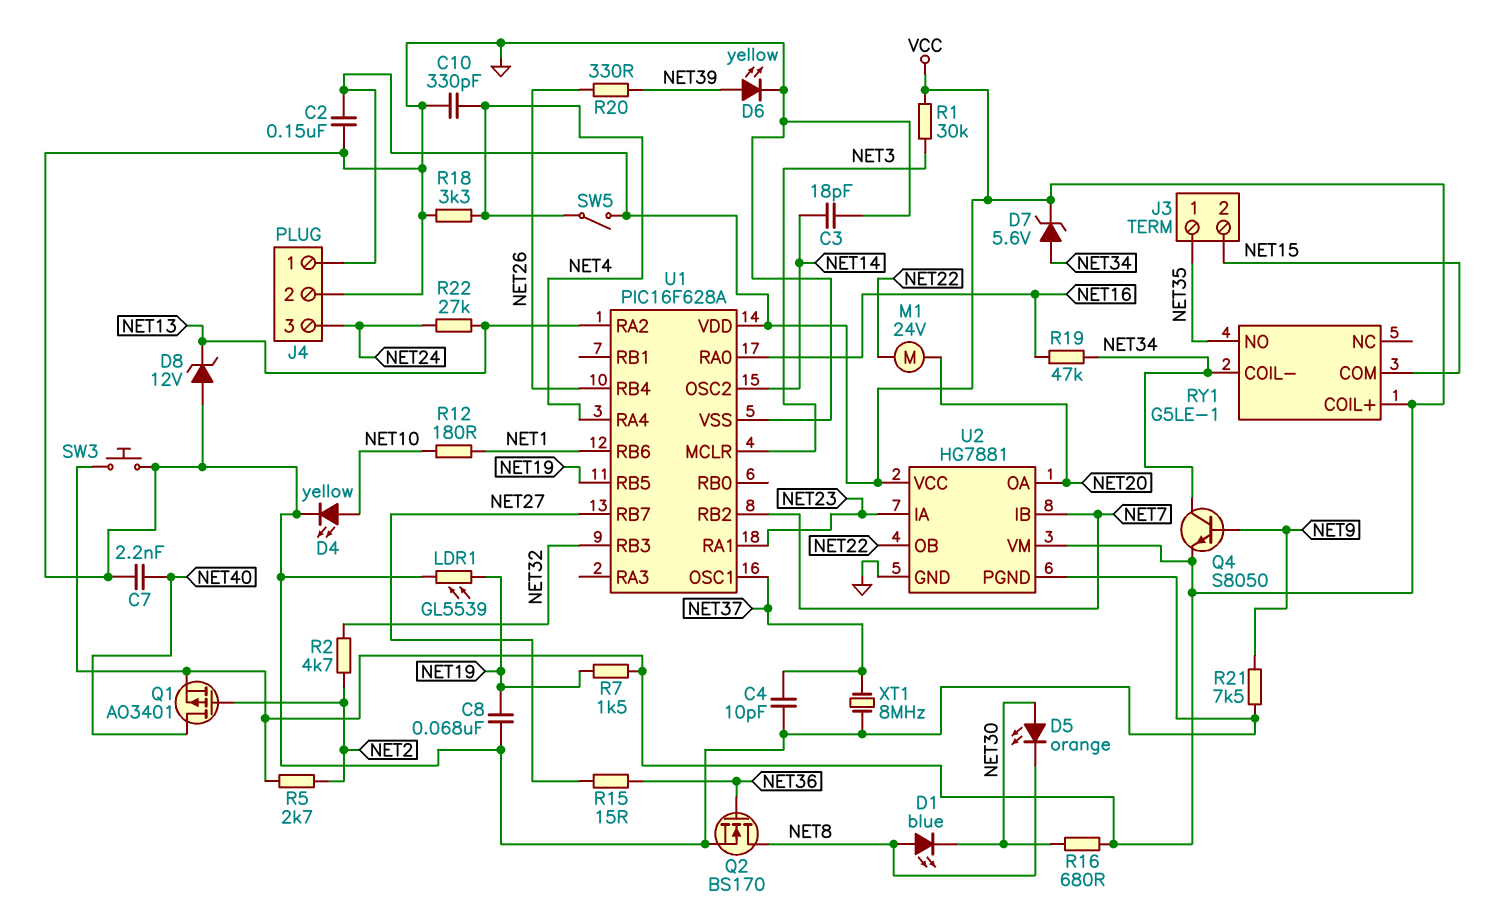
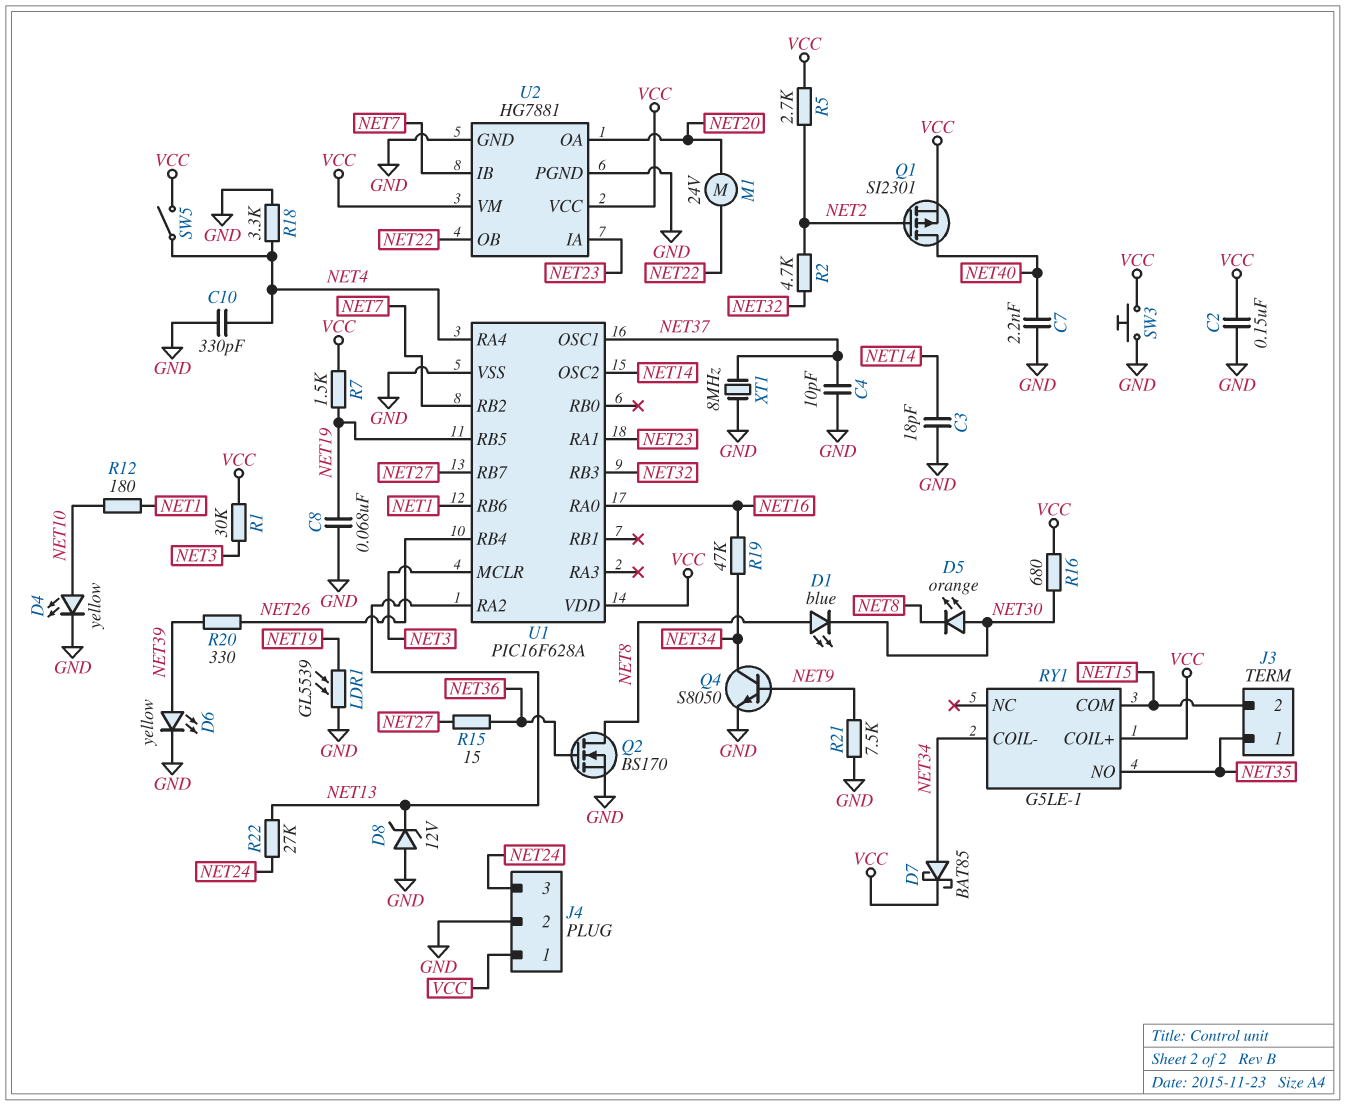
D7: zener 5.6V (A NET34, K VCC) -> schottky BAT85 (A NET34, K VCC)
Q1: PMOS AO3401 (G NET2, D NET40, S VCC) -> PMOS SI2301 (G NET2, D NET40, S VCC)
Q4: NPN S8050 (B NET9, C NET34, E VCC) -> NPN S8050 (B NET9, C NET34, E GND)

